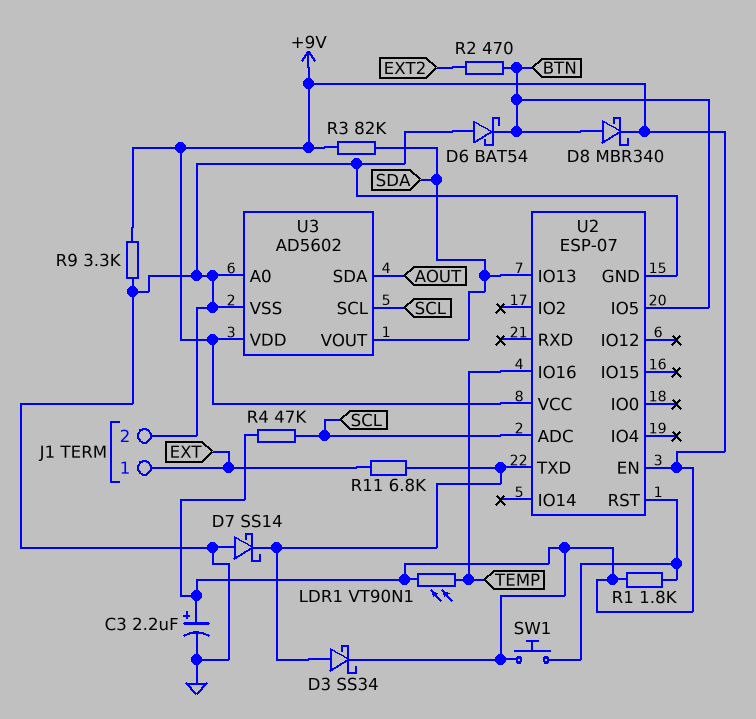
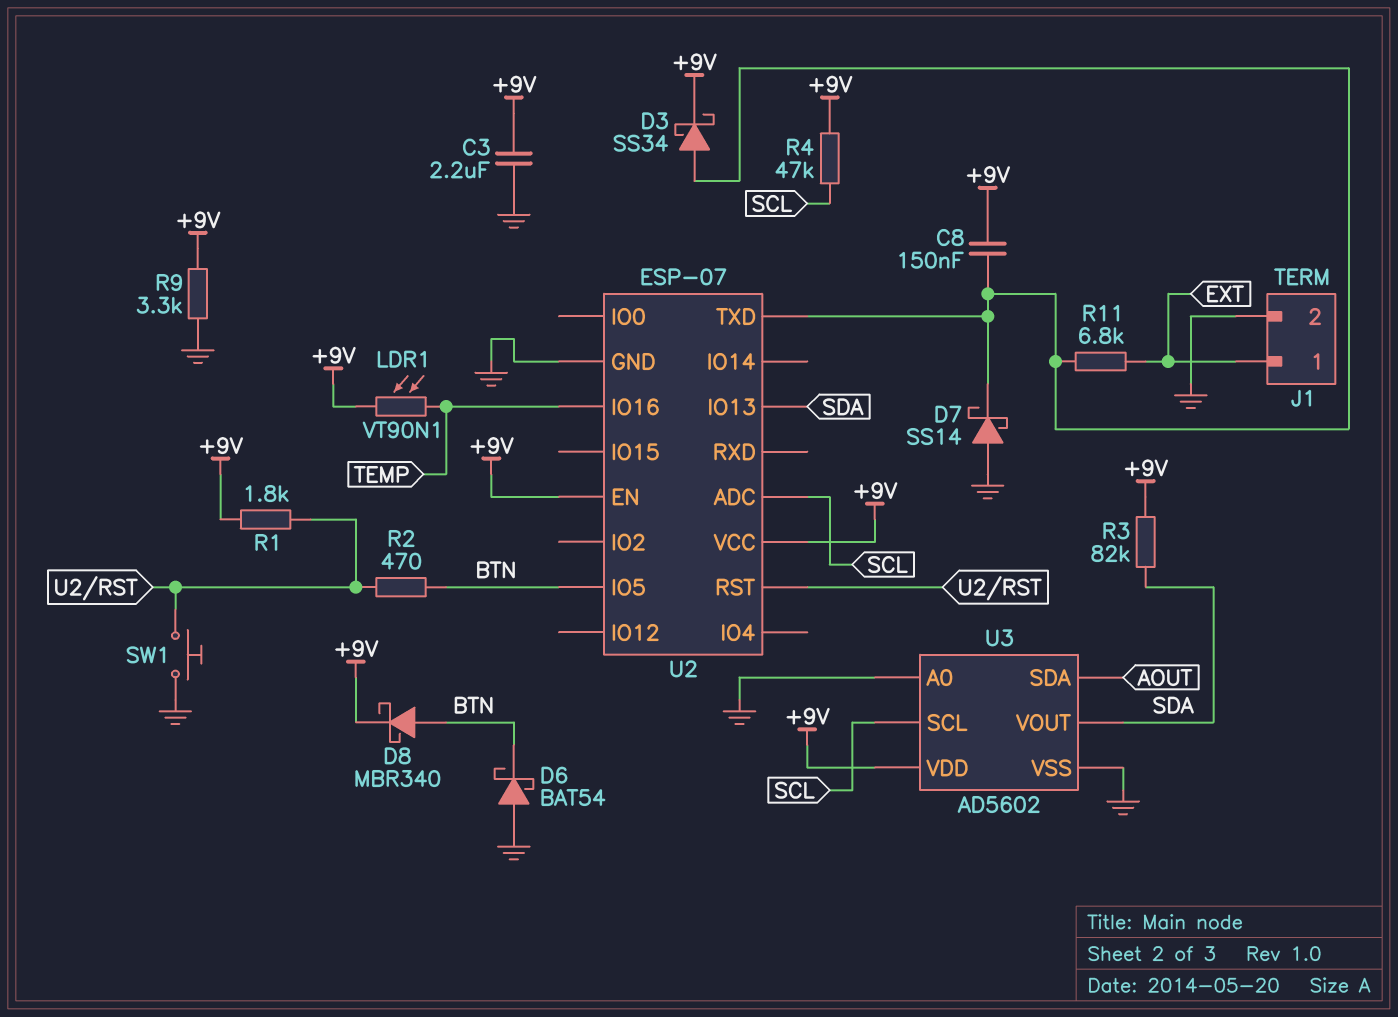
C3: 2.2uF (plus +9V, minus GND) -> 2.2uF (+9V, GND)
C8: none -> 150nF (+9V, U2/TXD)
R2: 470 (BTN, EXT2) -> 470 (BTN, U2/RST)
SW1: button (+9V, U2/RST) -> button (GND, U2/RST)

